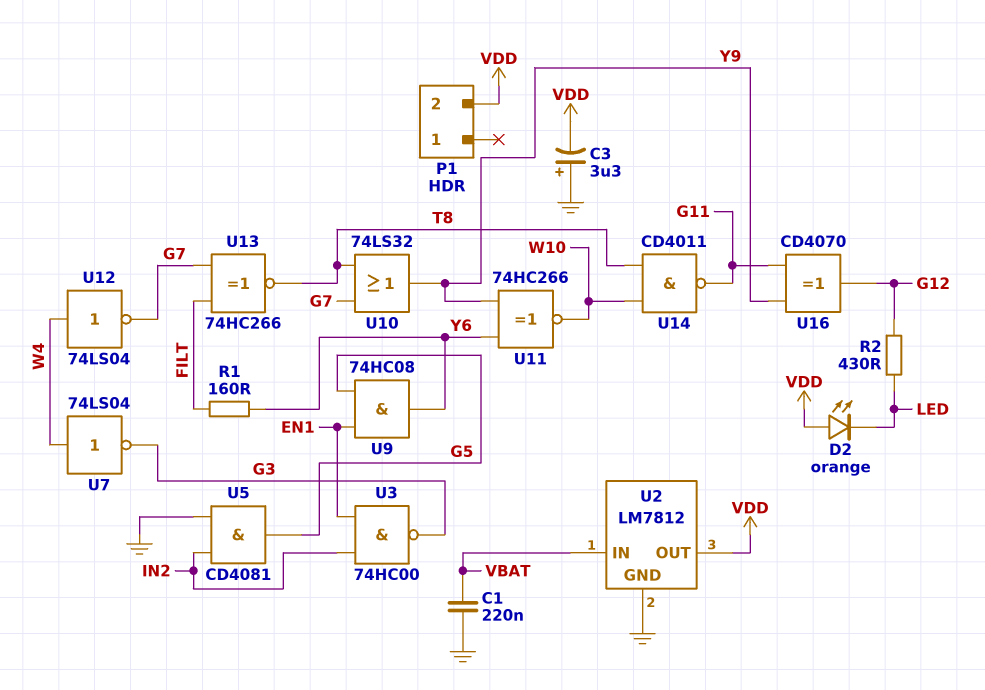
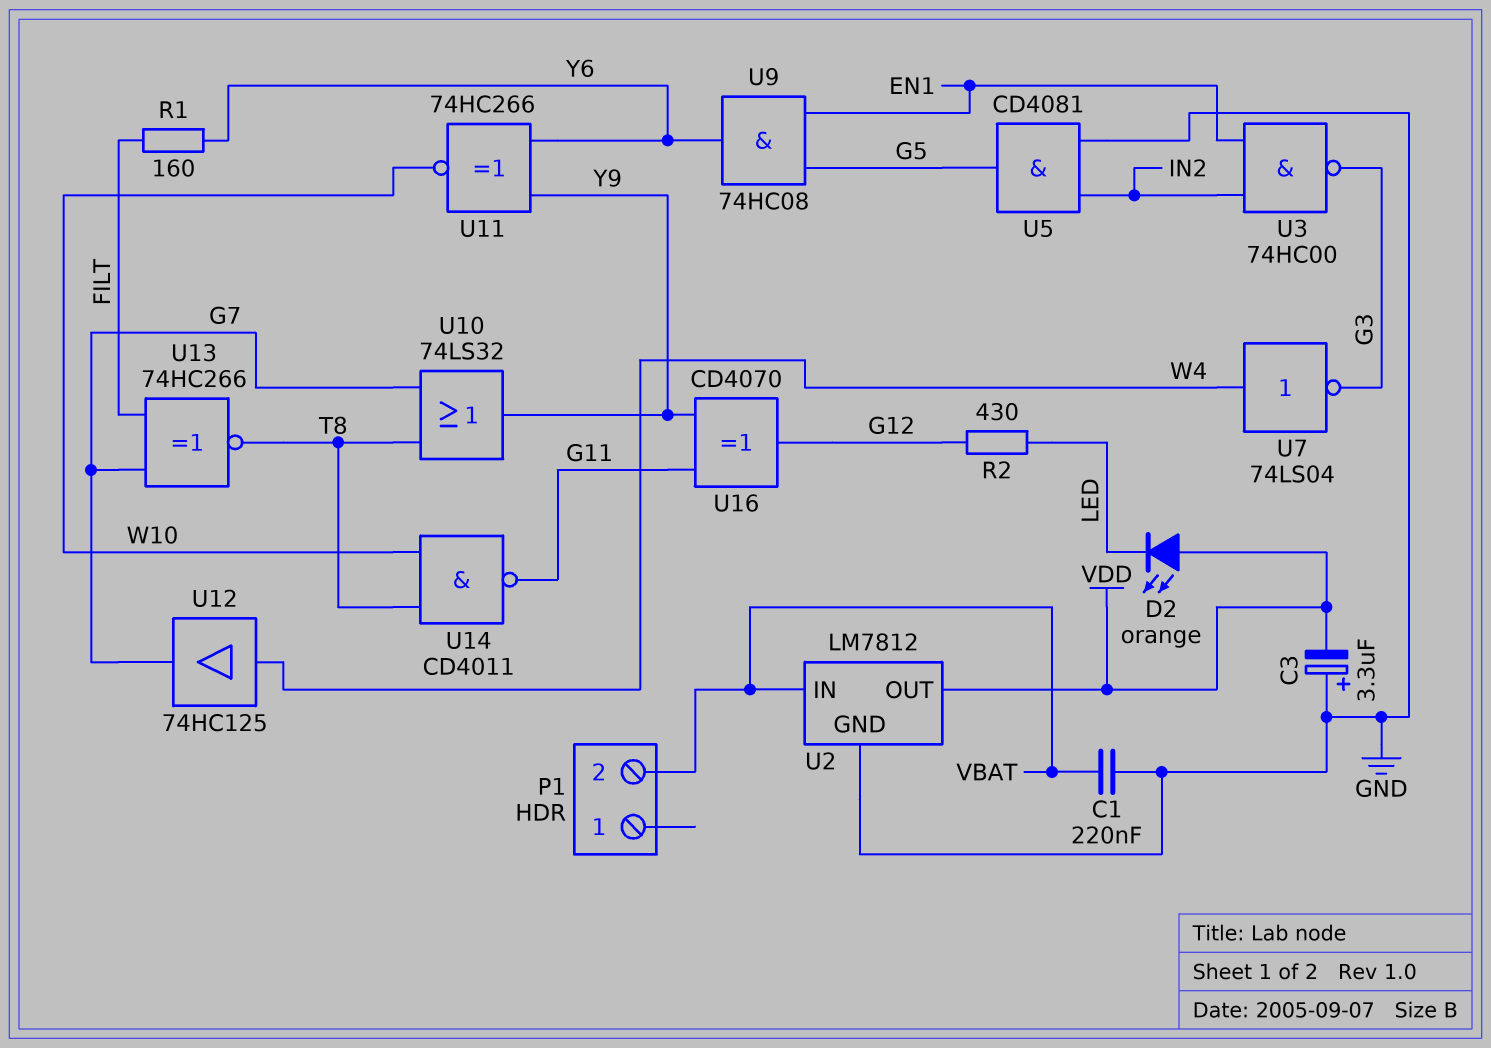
P1 pin 2: VDD -> VBAT
U12: NOT 74LS04 (in W4, out G7) -> buffer 74HC125 (in W4, out G7)

